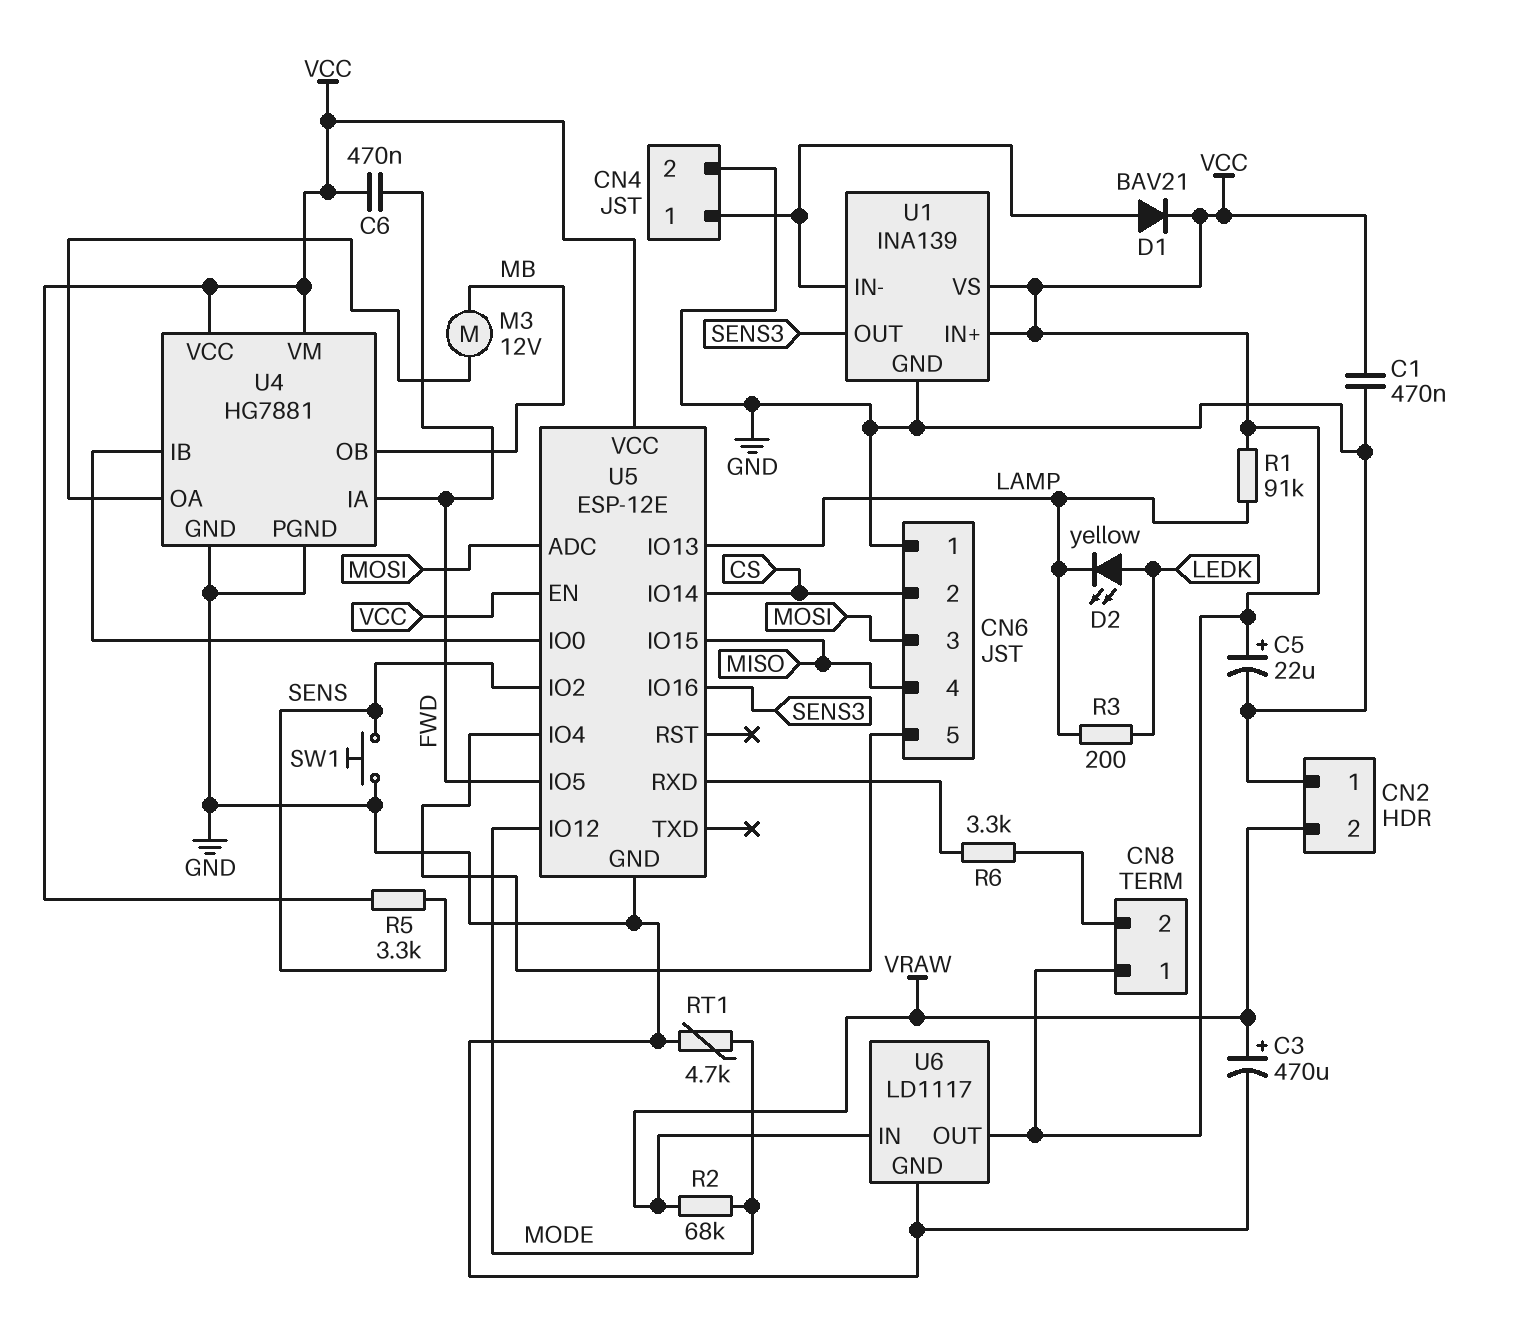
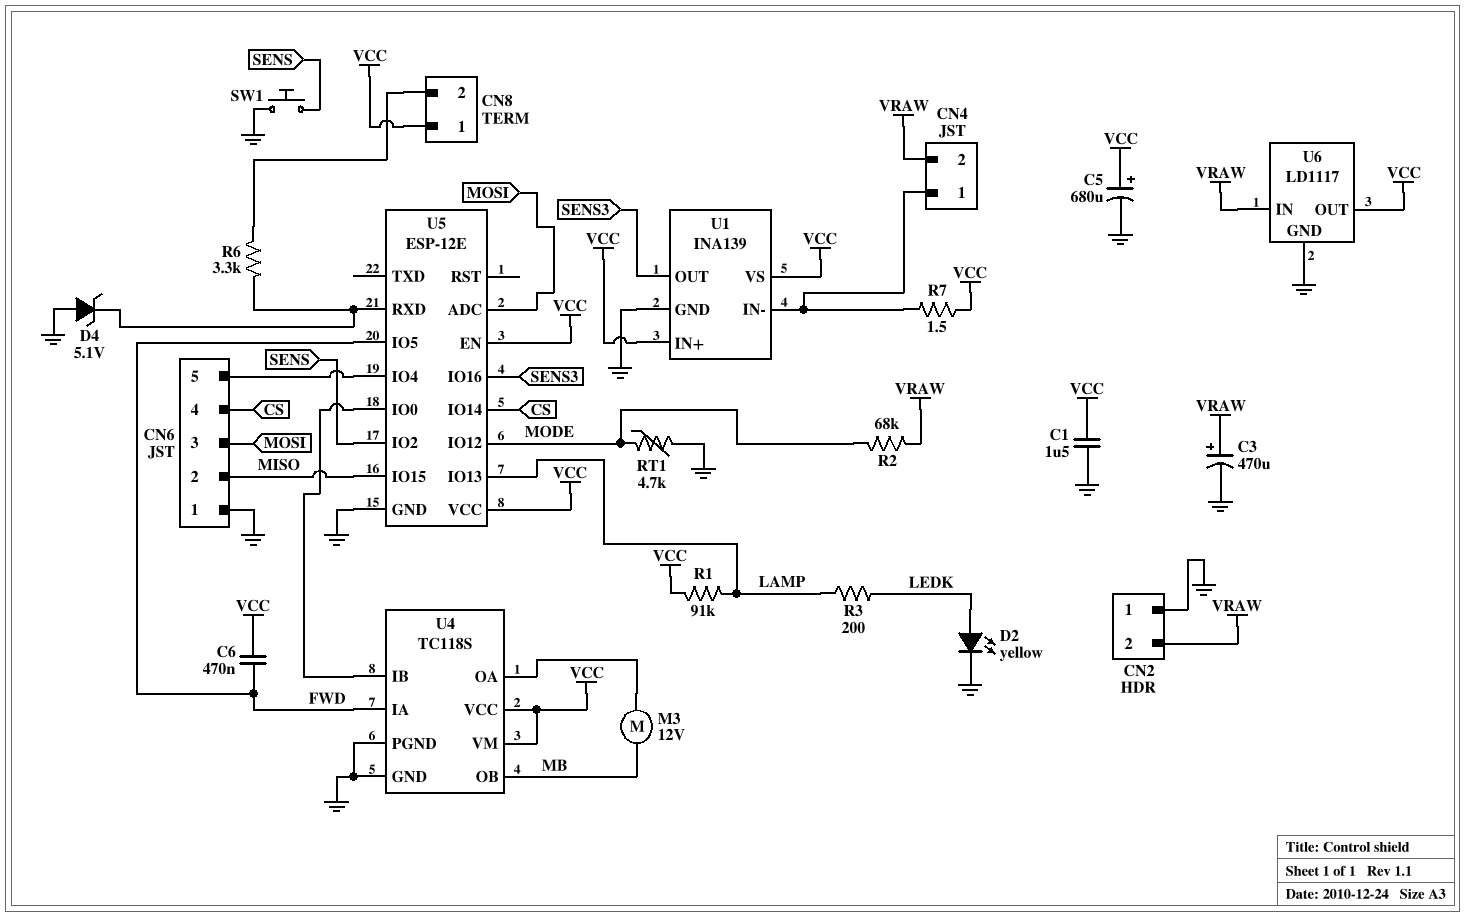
C1: 470nF (GND, VCC) -> 1.5uF (GND, VCC)
C5: 22uF (plus VCC, minus GND) -> 680uF (plus VCC, minus GND)
CN4 pin 2: GND -> VRAW
CN6 pin 2: CS -> MISO
CN6 pin 4: MISO -> CS
D1: diode BAV21 (A CN4/1, K VCC) -> none
D2: LED yellow (A LEDK, K LAMP) -> LED yellow (A LEDK, K GND)
D4: none -> zener 5.1V (A GND, K U5/RXD)
R5: 3.3k (SENS, VCC) -> none
R7: none -> 1.5 (CN4/1, VCC)
U4: HG7881 -> TC118S

